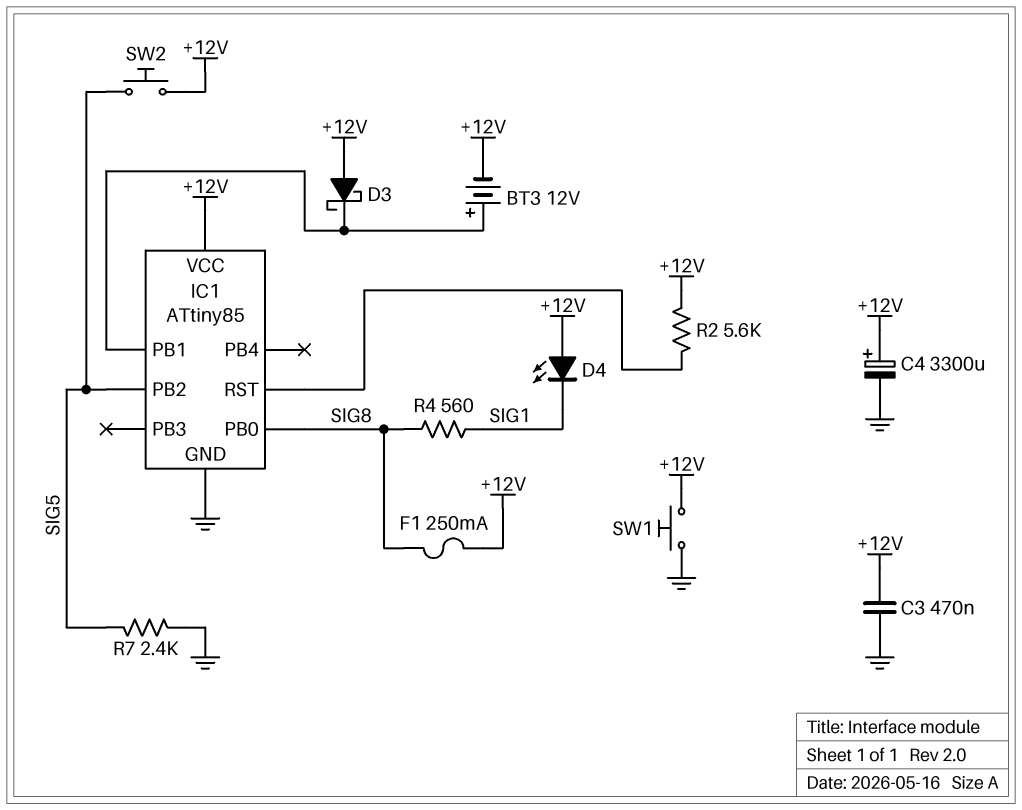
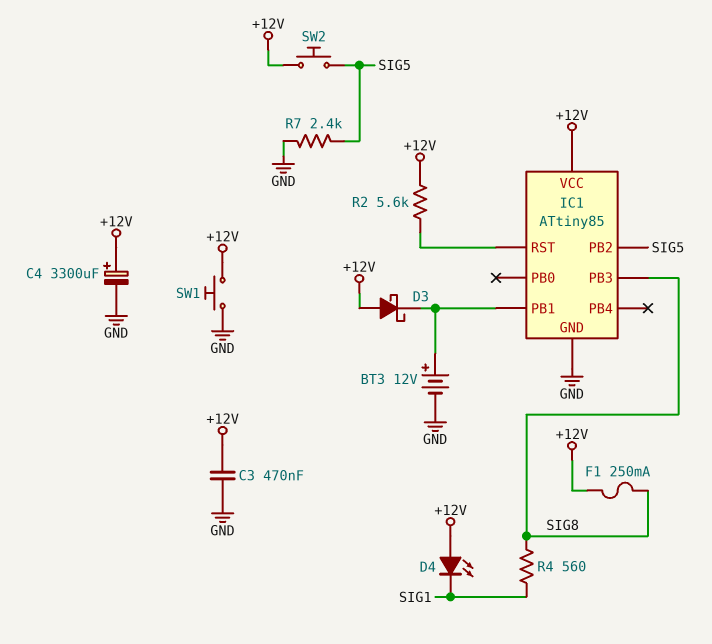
BT3: 12V (plus IC1/PB1, minus +12V) -> 12V (plus IC1/PB1, minus GND)
IC1 pin PB0: SIG8 -> none
IC1 pin PB3: none -> SIG8

